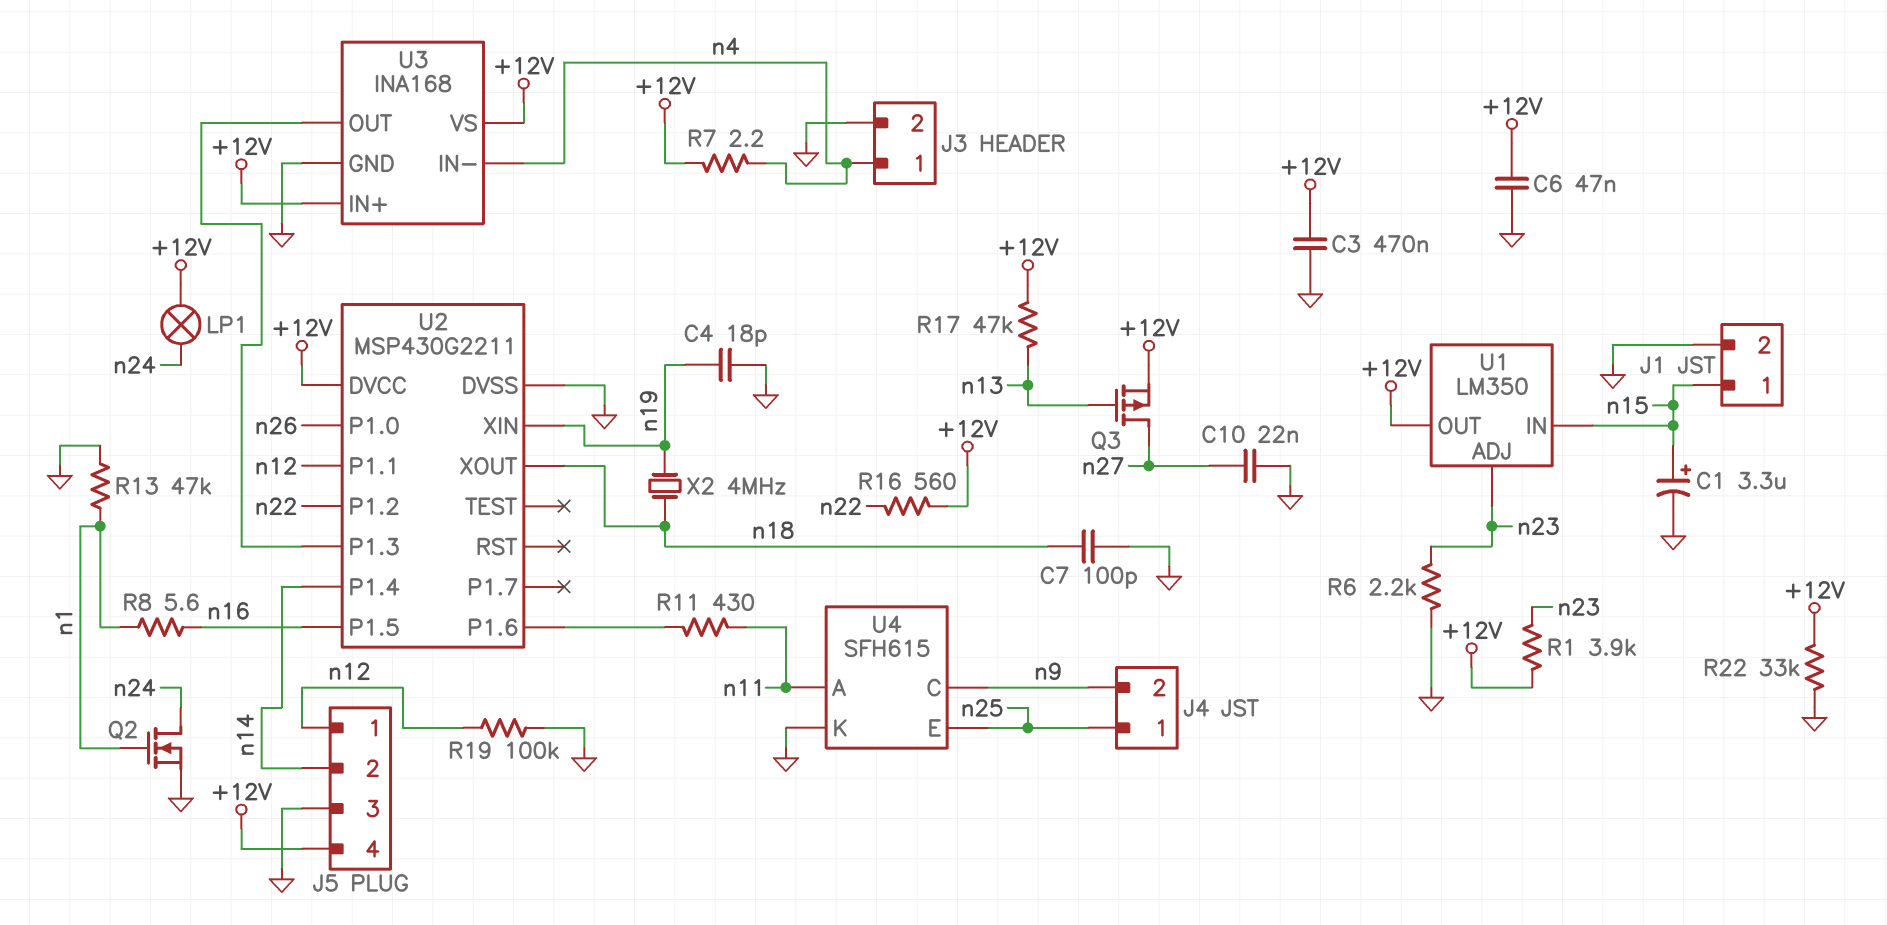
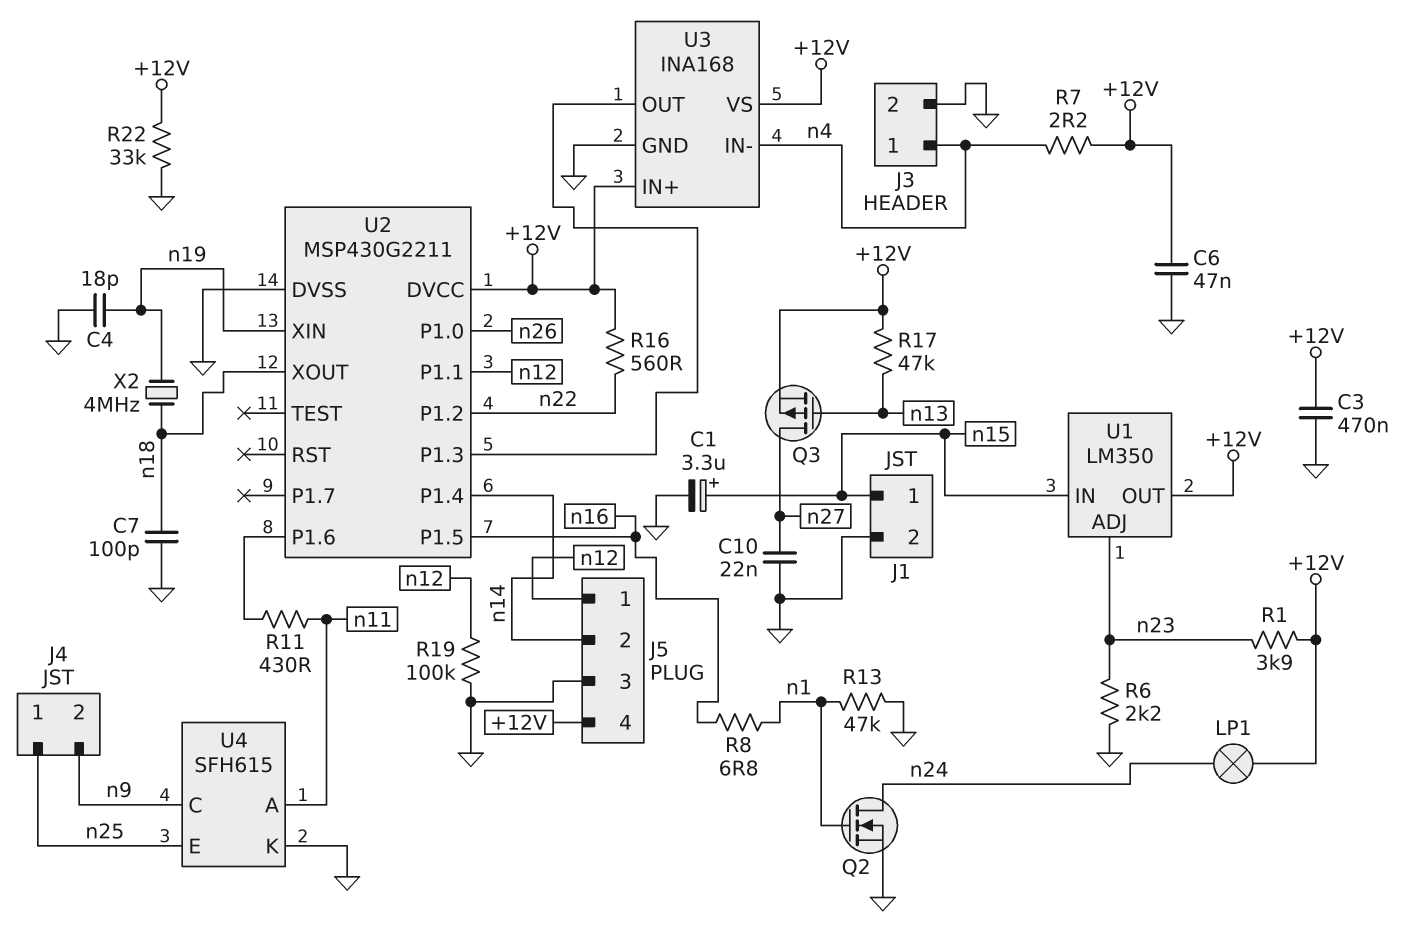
R8: 5.6 (n1, n16) -> 6.8 (n1, n16)

